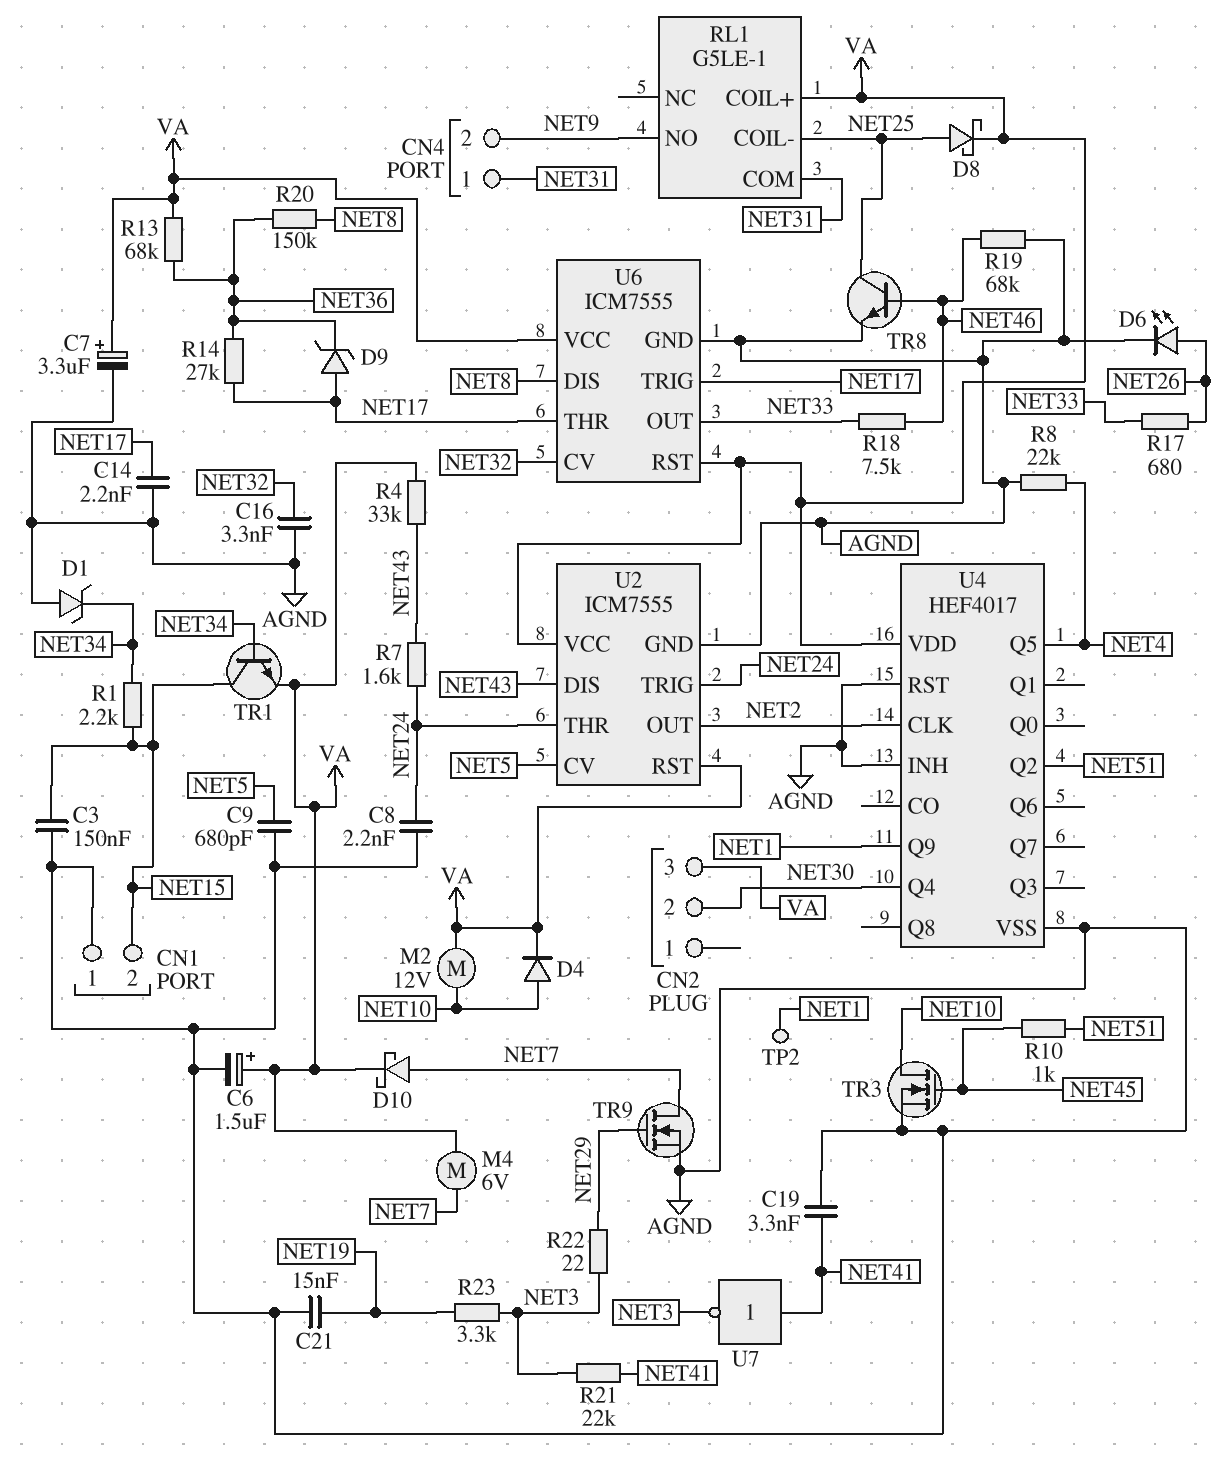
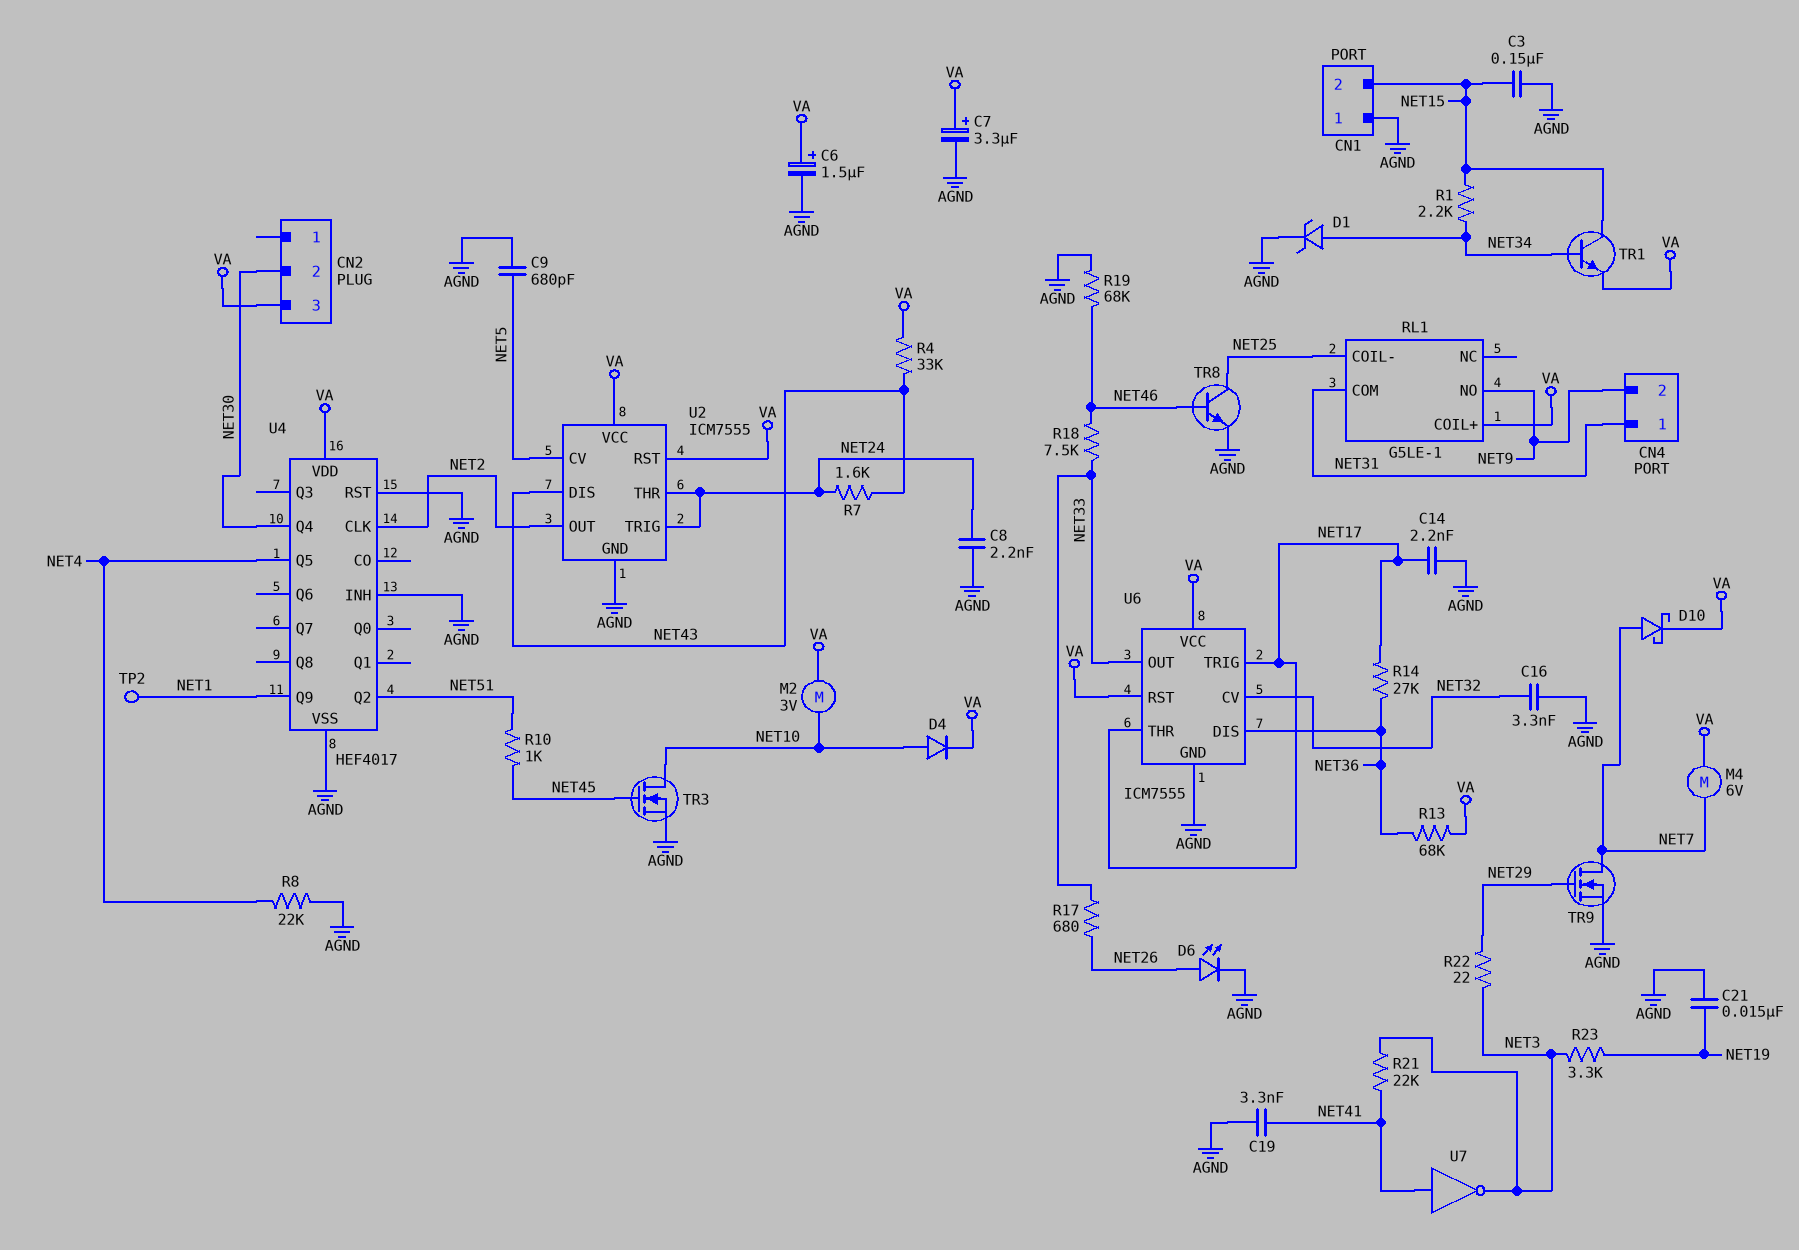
D1: zener (A AGND, K NET34) -> zener (A NET34, K AGND)
D8: schottky (A NET25, K VA) -> none
D9: zener (A NET17, K NET36) -> none
M2: motor 12V (NET10, VA) -> motor 3V (NET10, VA)
R20: 150k (NET8, NET36) -> none
U6 pin DIS: NET8 -> NET36

